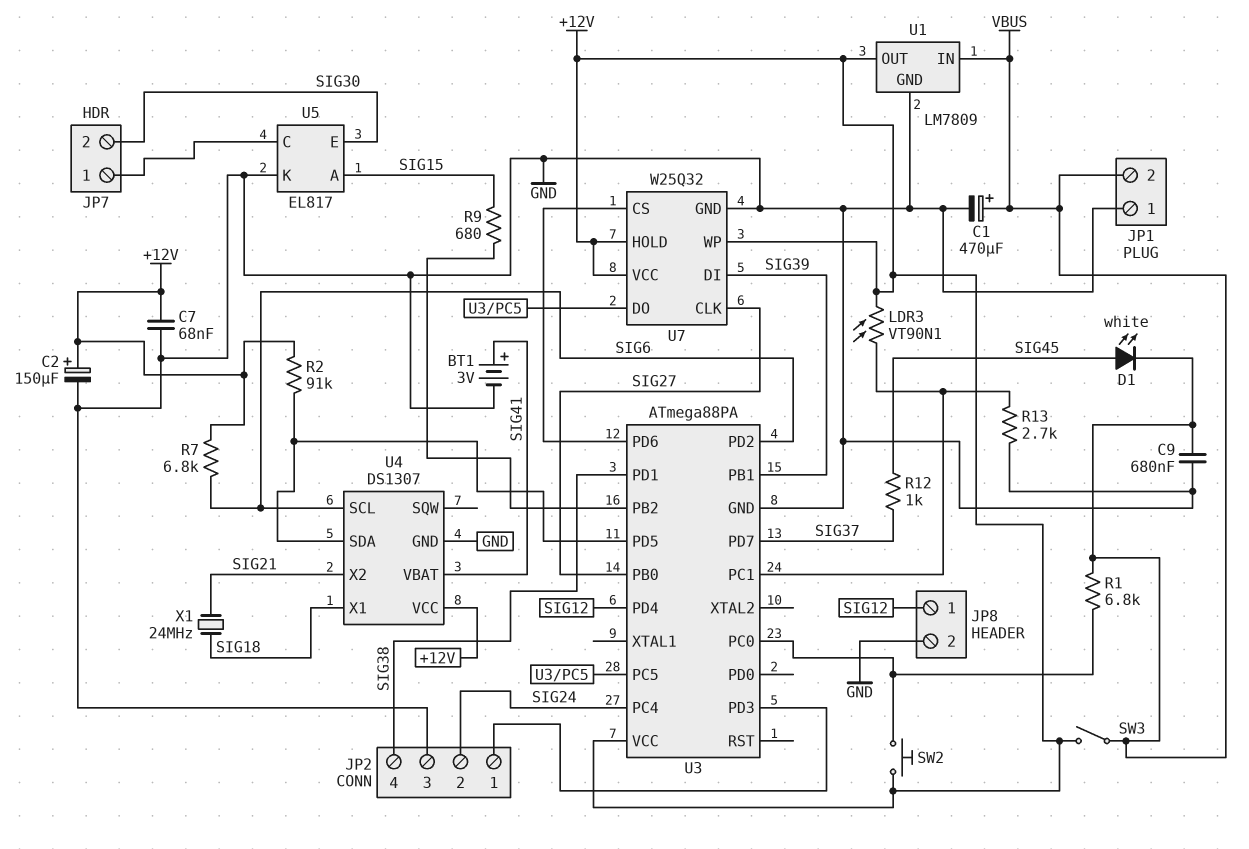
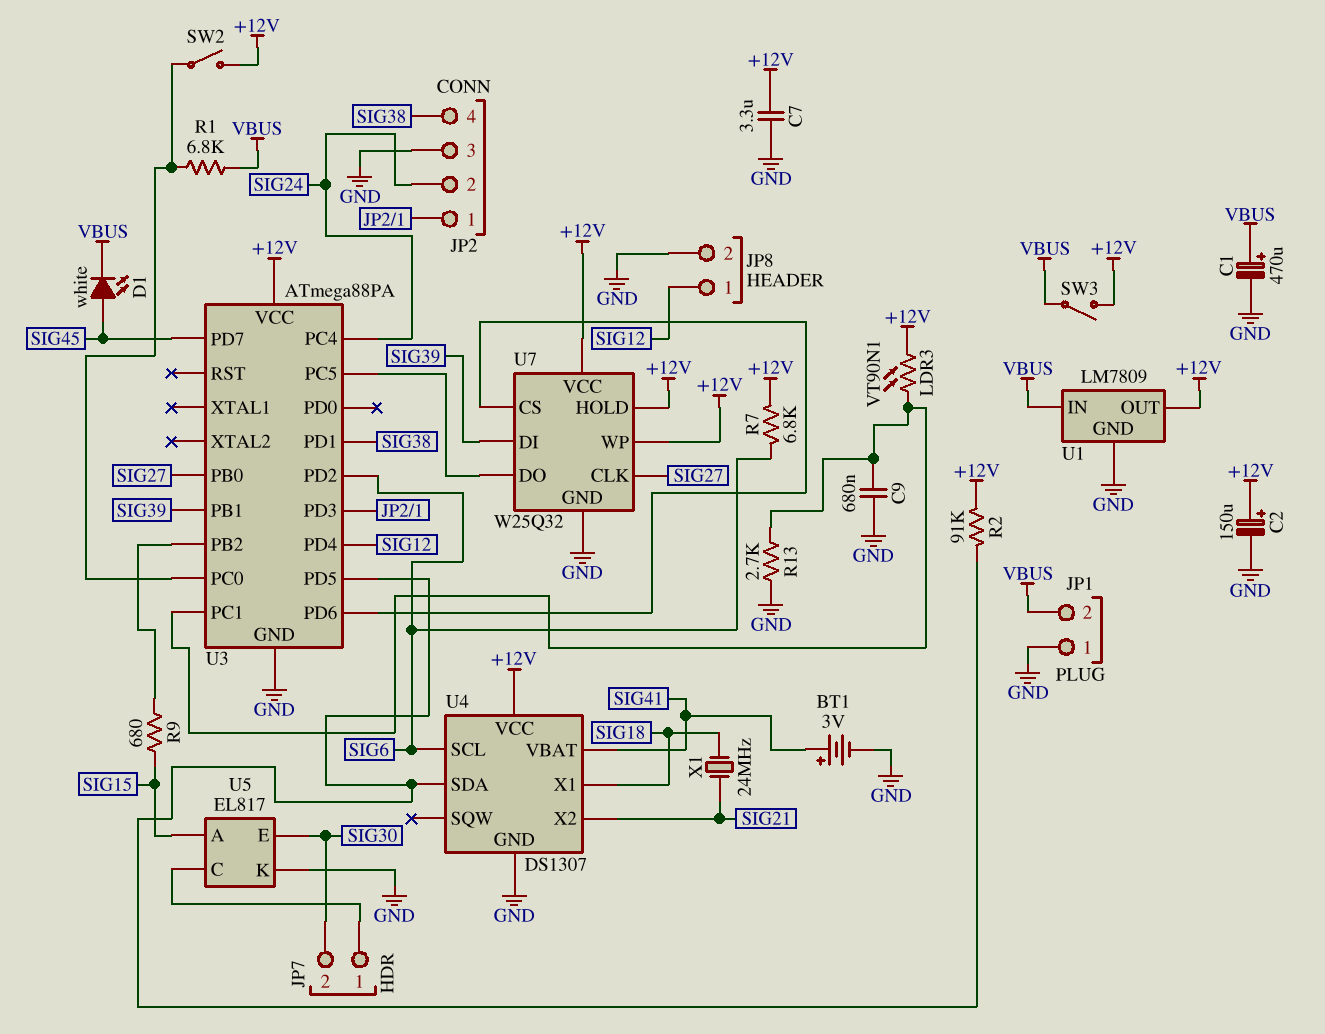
C7: 68nF (+12V, GND) -> 3.3uF (+12V, GND)
C9: 680nF (GND, VBUS) -> 680nF (GND, U3/PC1)
R12: 1k (SIG37, SIG45) -> none
SW2: button (+12V, U3/PC0) -> switch (+12V, U3/PC0)
U3 pin PD7: SIG37 -> SIG45

